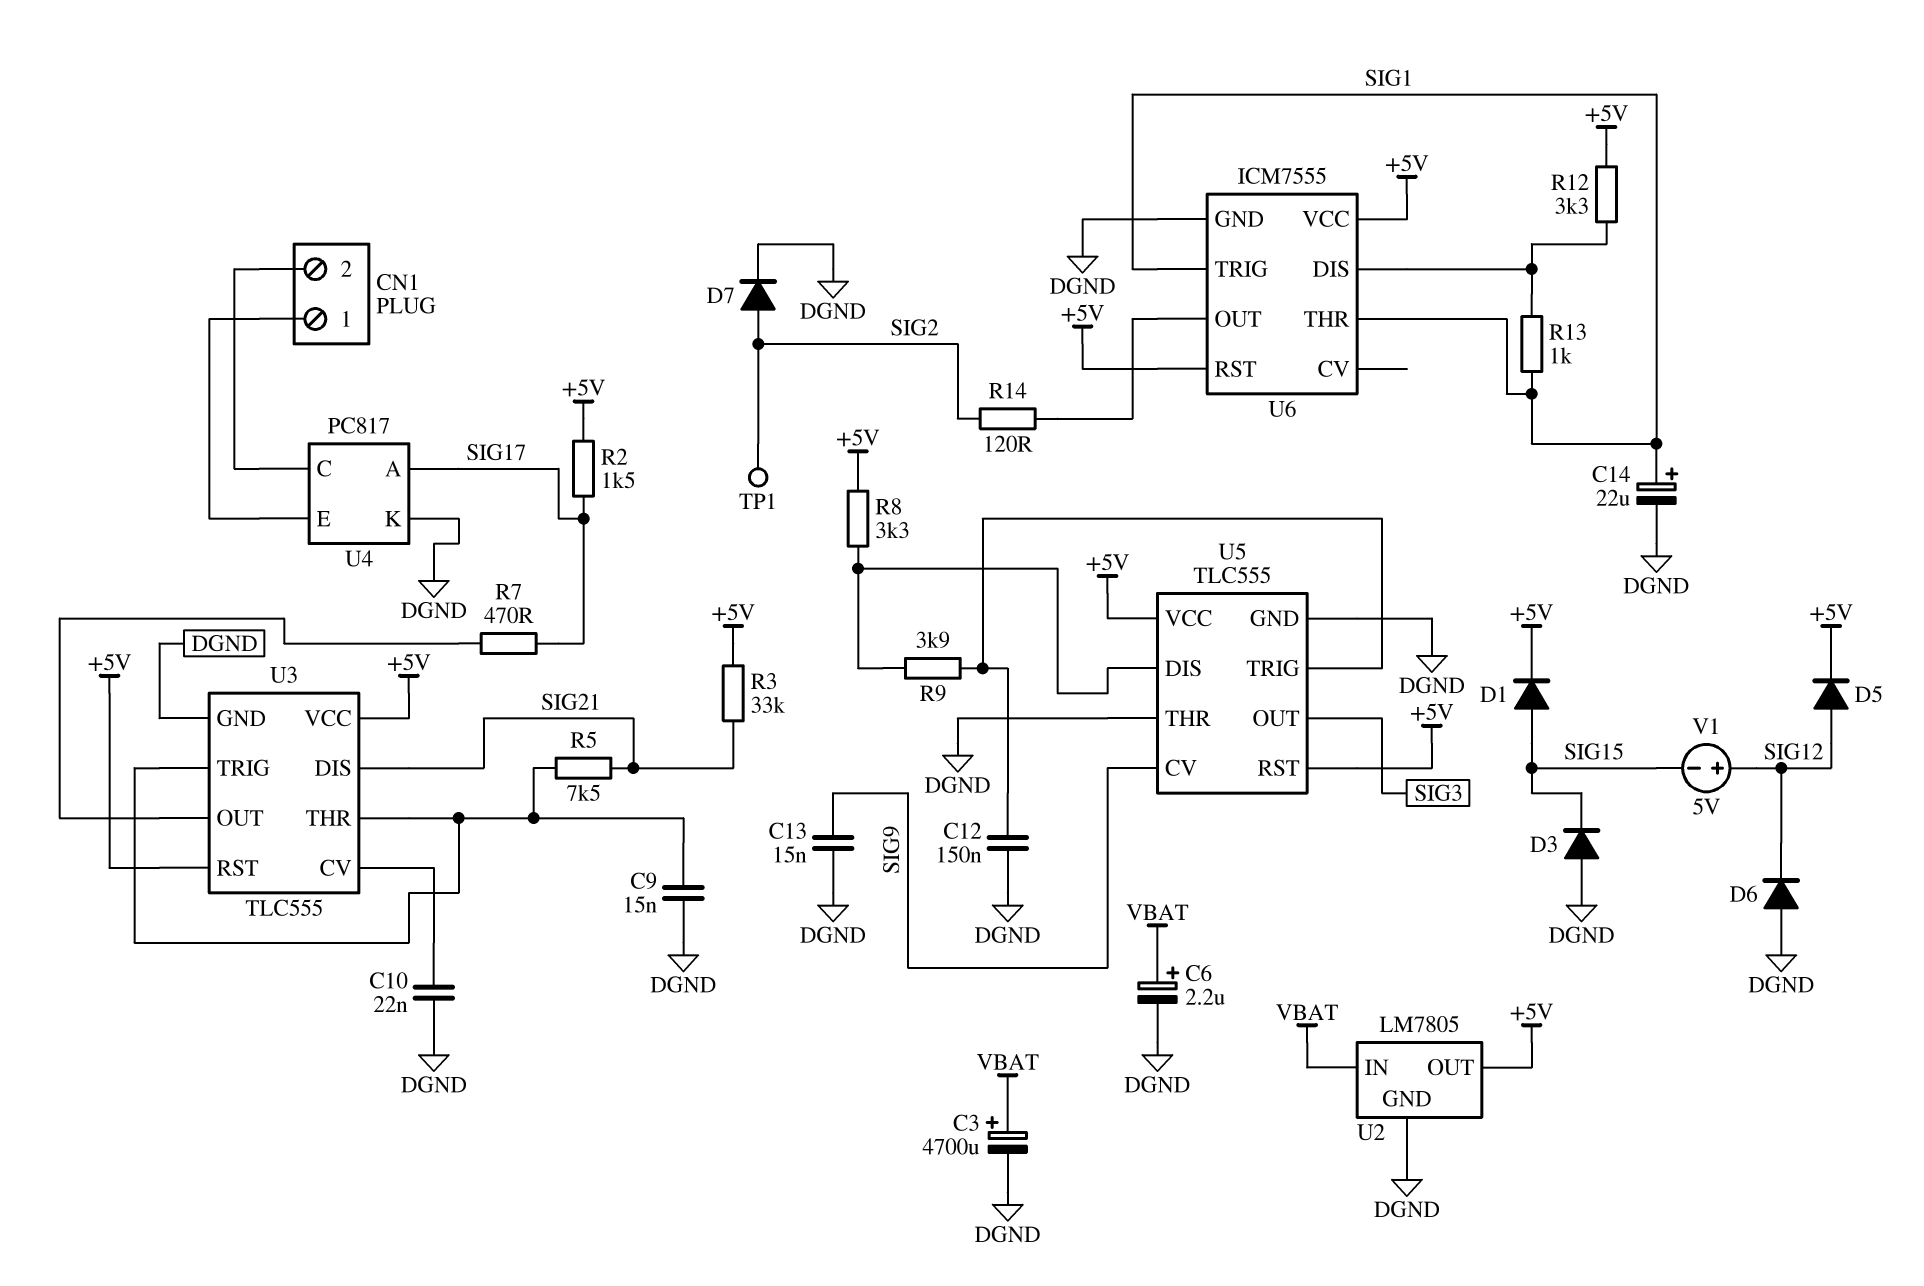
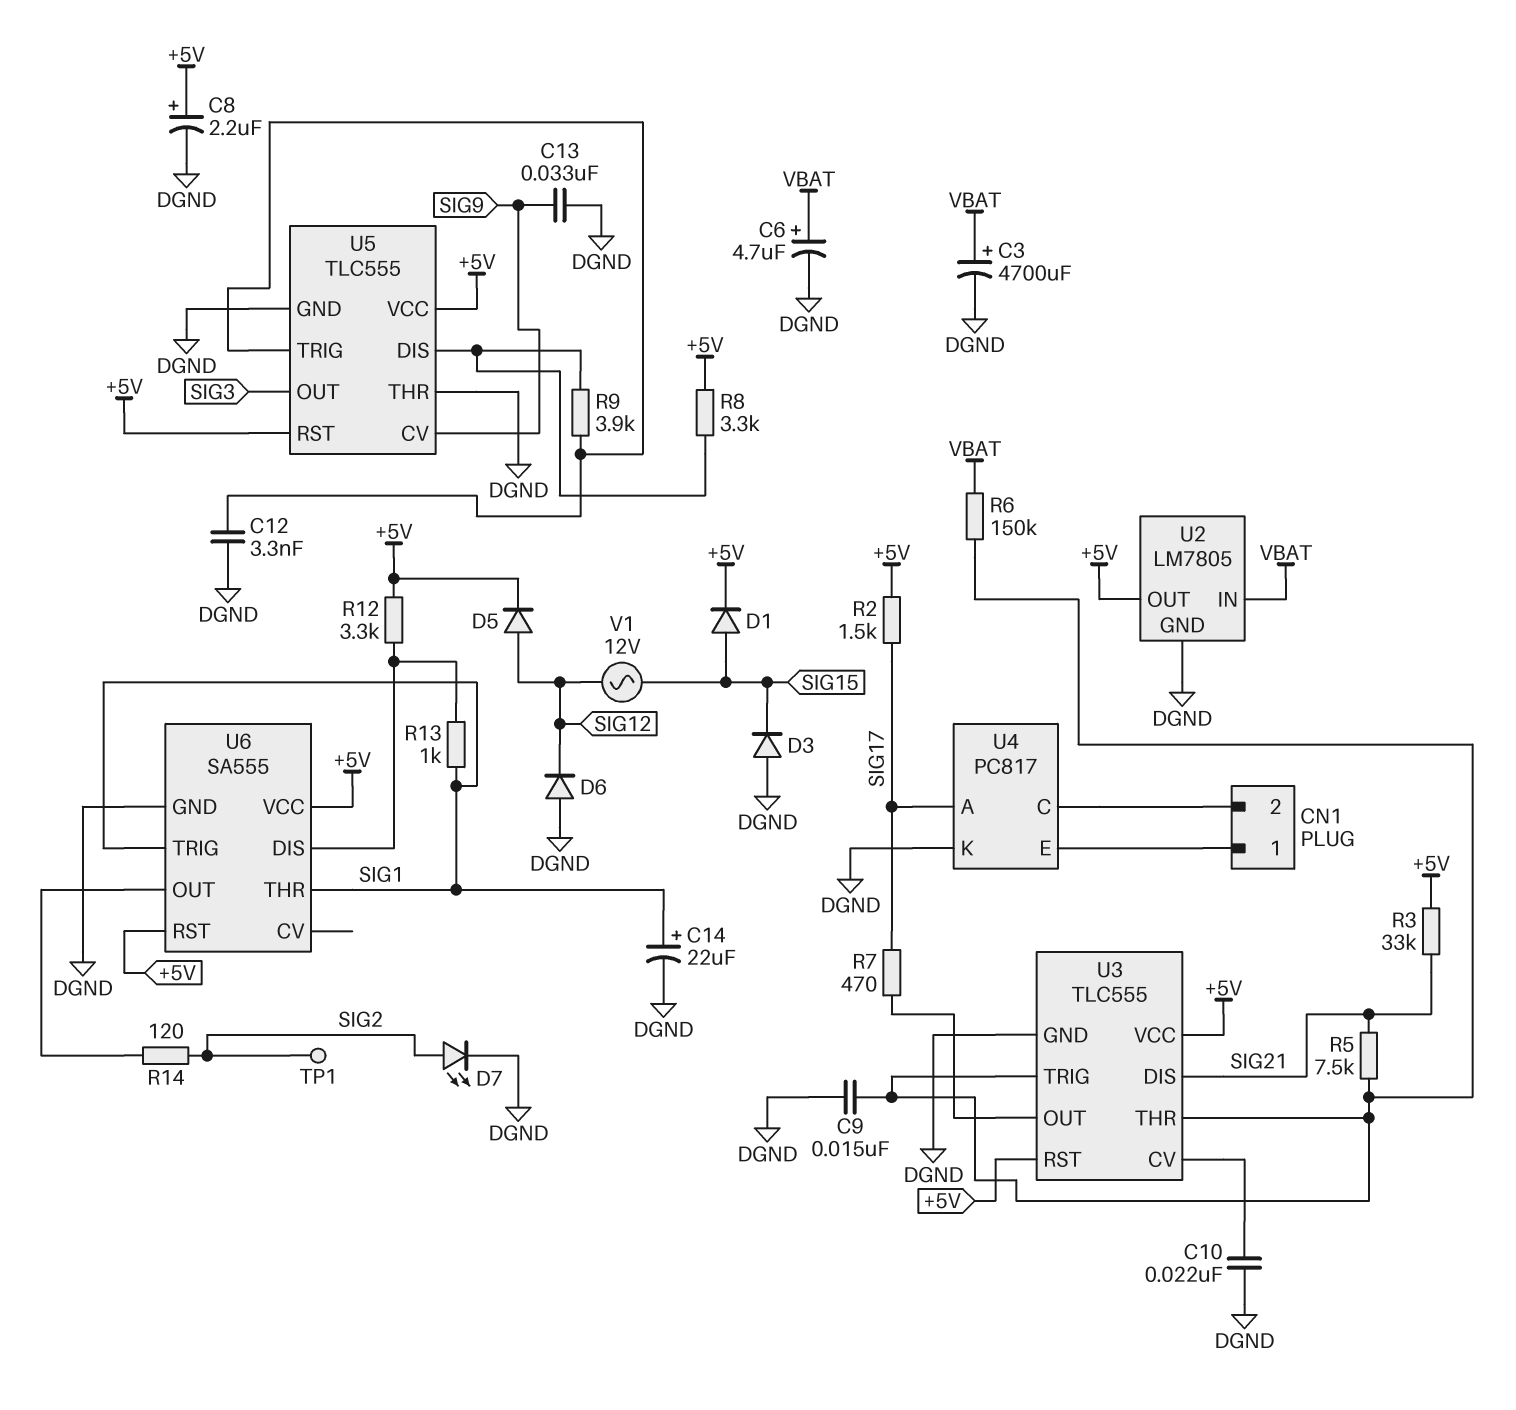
C6: 2.2uF (plus VBAT, minus DGND) -> 4.7uF (plus VBAT, minus DGND)
C8: none -> 2.2uF (plus +5V, minus DGND)
C12: 150nF (DGND, U5/TRIG) -> 3.3nF (DGND, U5/TRIG)
C13: 15nF (DGND, SIG9) -> 33nF (DGND, SIG9)
D7: diode (A SIG2, K DGND) -> LED (A SIG2, K DGND)
R6: none -> 150k (U3/THR, VBAT)
U6: ICM7555 -> SA555
V1: 5V (plus SIG12, minus SIG15) -> AC 12V (SIG12, SIG15)

